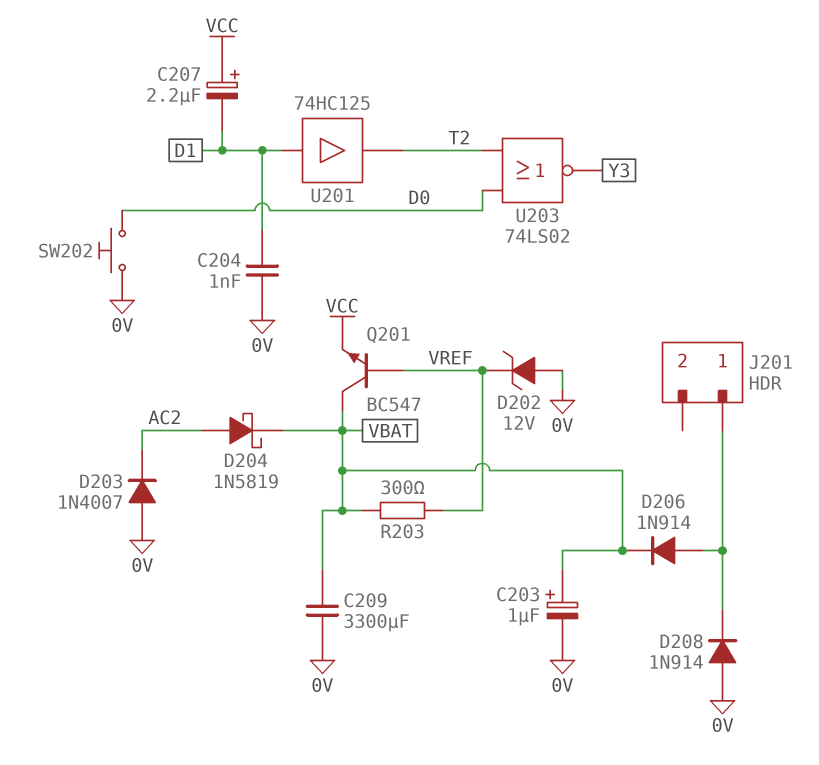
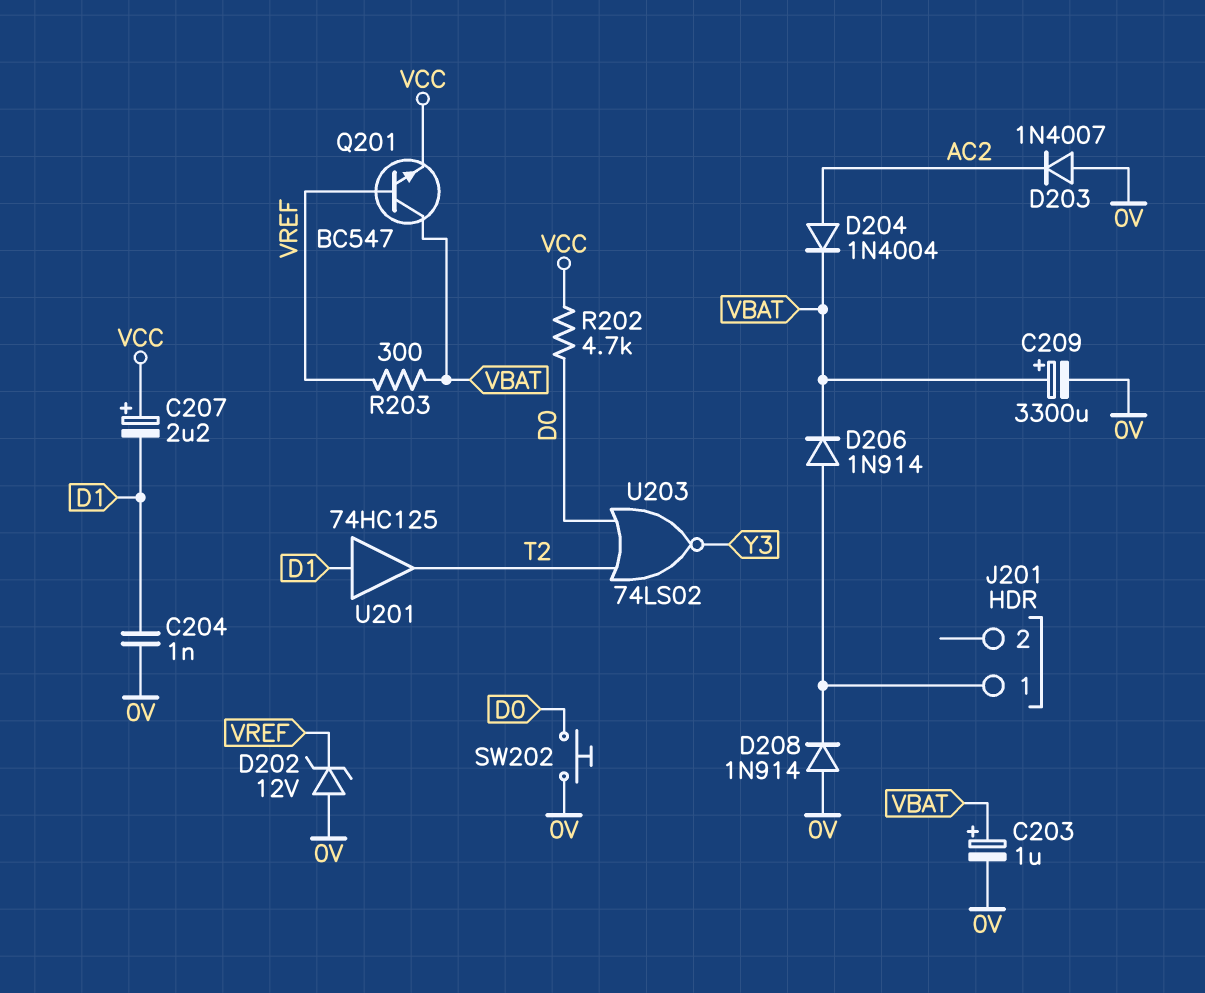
C209: 3300uF (0V, VBAT) -> 3300uF (plus VBAT, minus 0V)
D204: schottky 1N5819 (A AC2, K VBAT) -> diode 1N4004 (A AC2, K VBAT)
R202: none -> 4.7k (D0, VCC)

